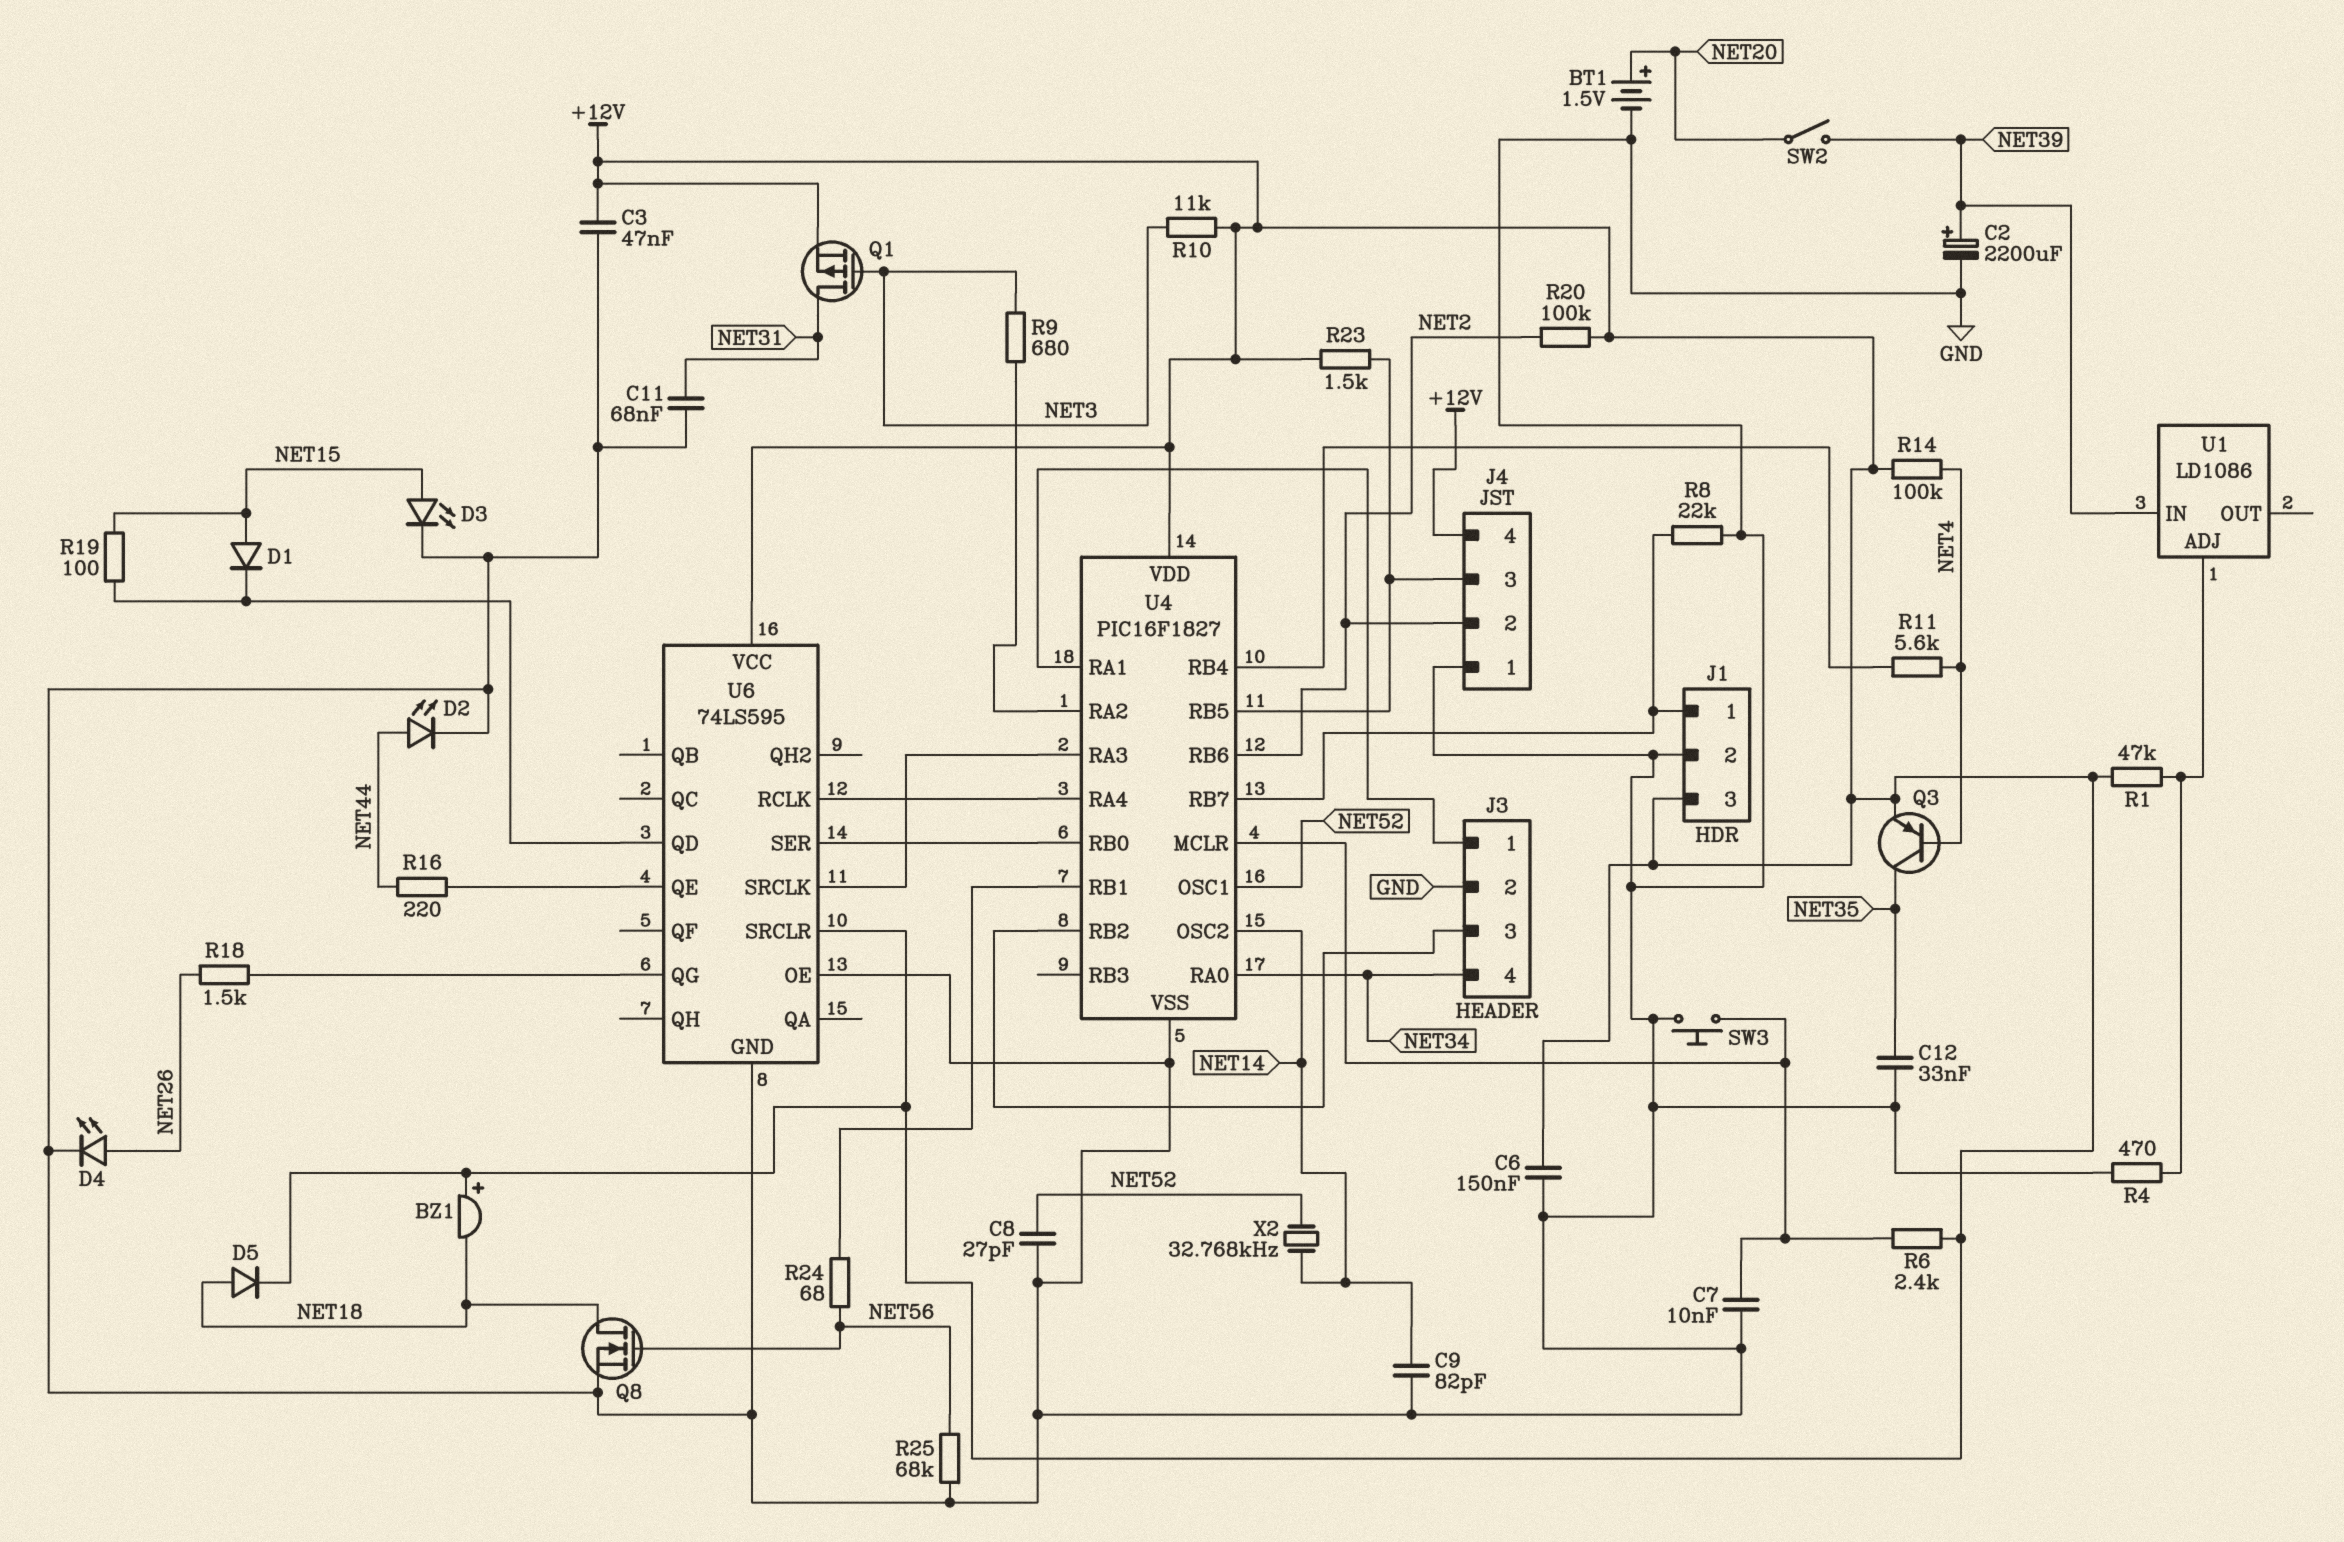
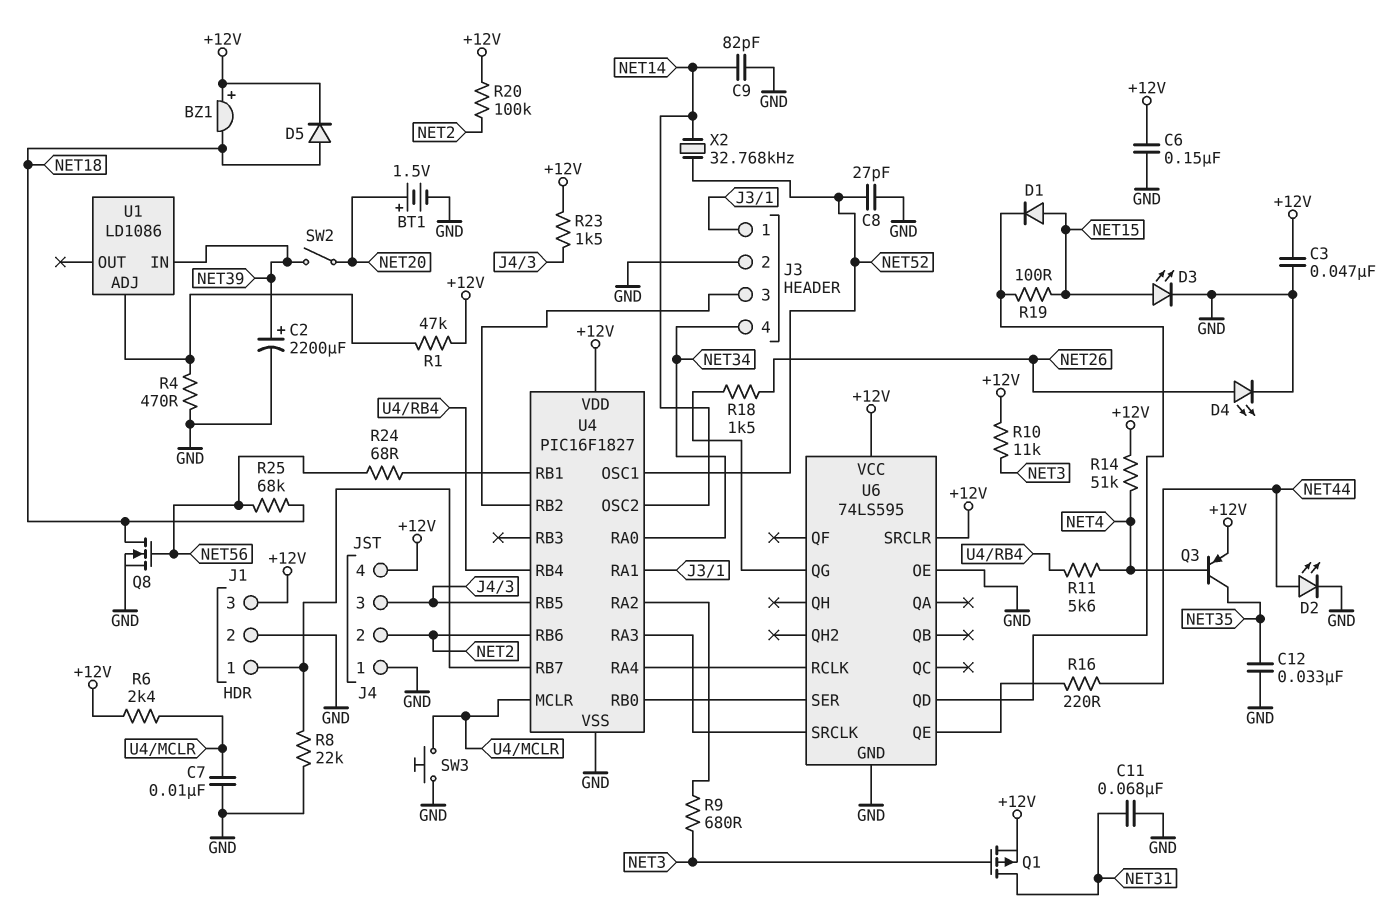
R14: 100k (+12V, NET4) -> 51k (+12V, NET4)
R25: 68k (GND, NET56) -> 68k (NET18, NET56)

